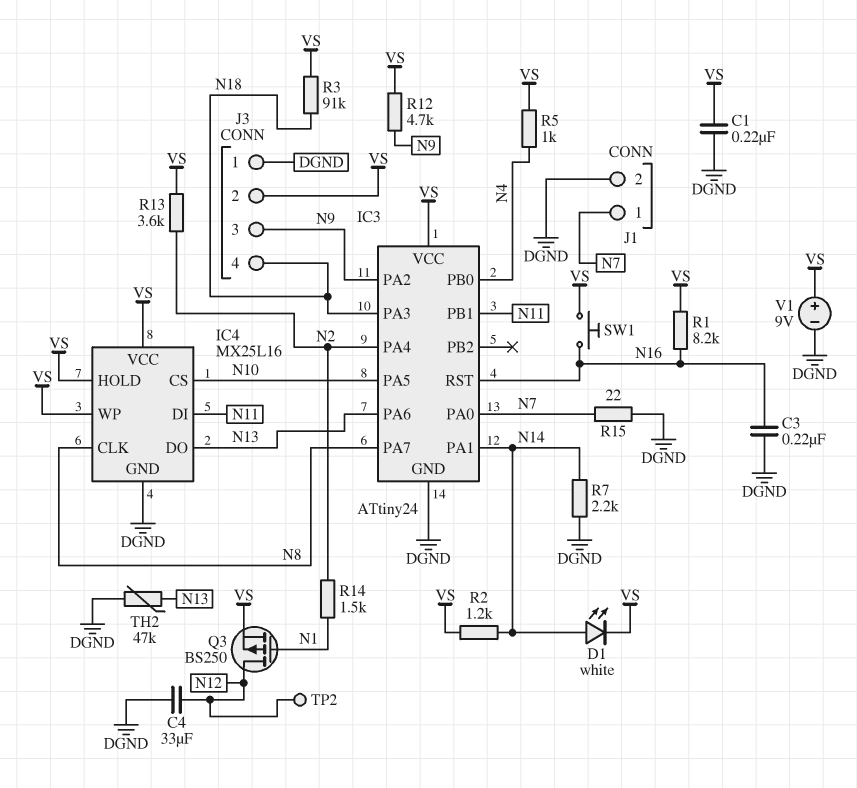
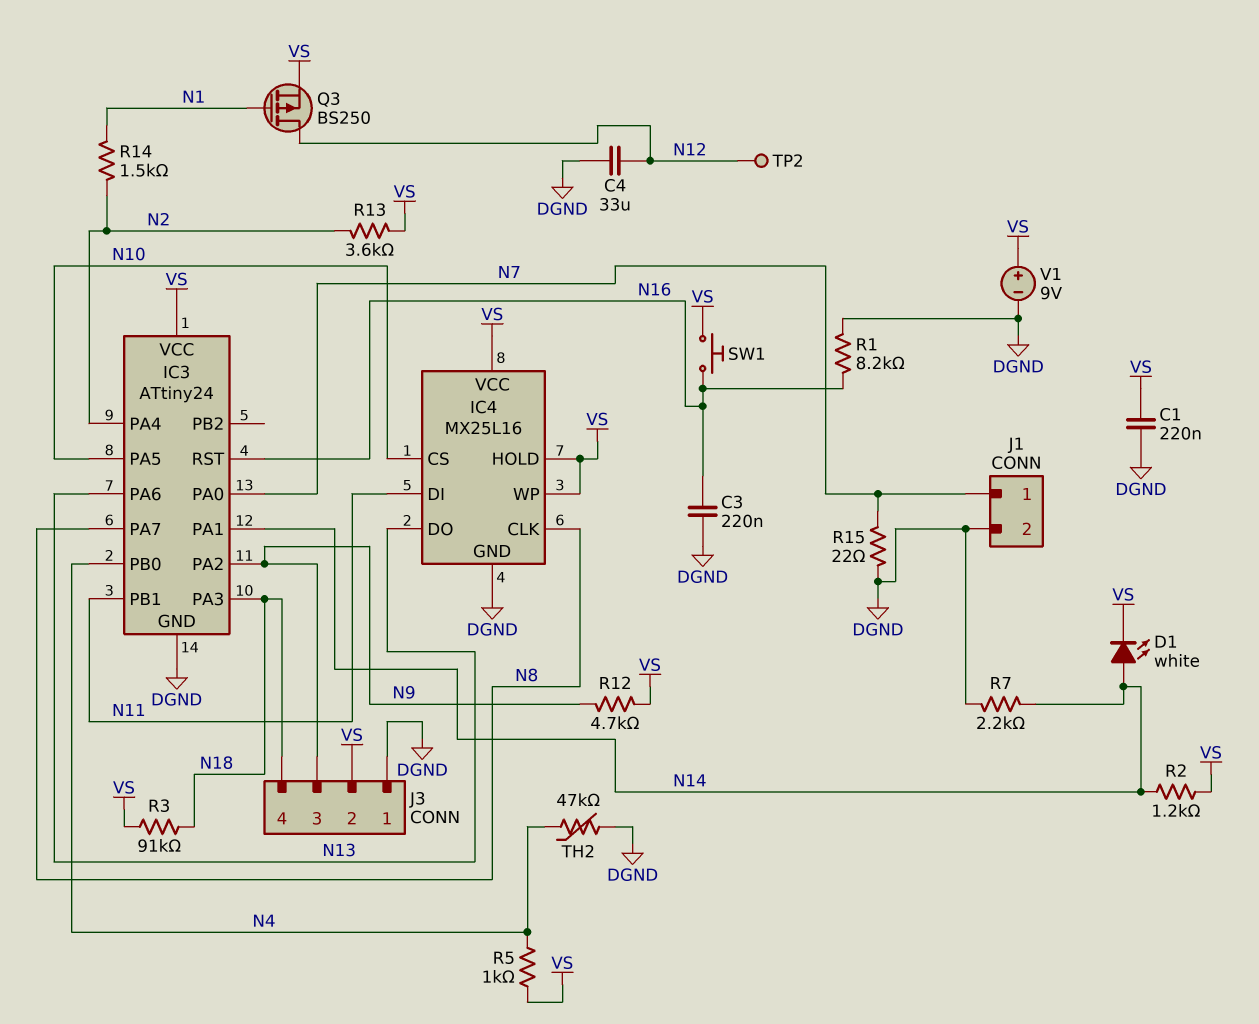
R1: 8.2k (N16, VS) -> 8.2k (DGND, N16)
TH2: 47k (DGND, N13) -> 47k (DGND, N4)

